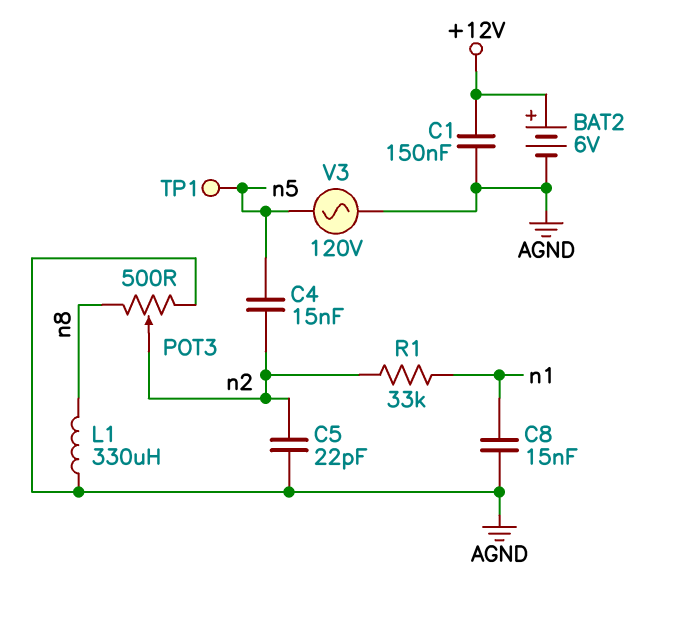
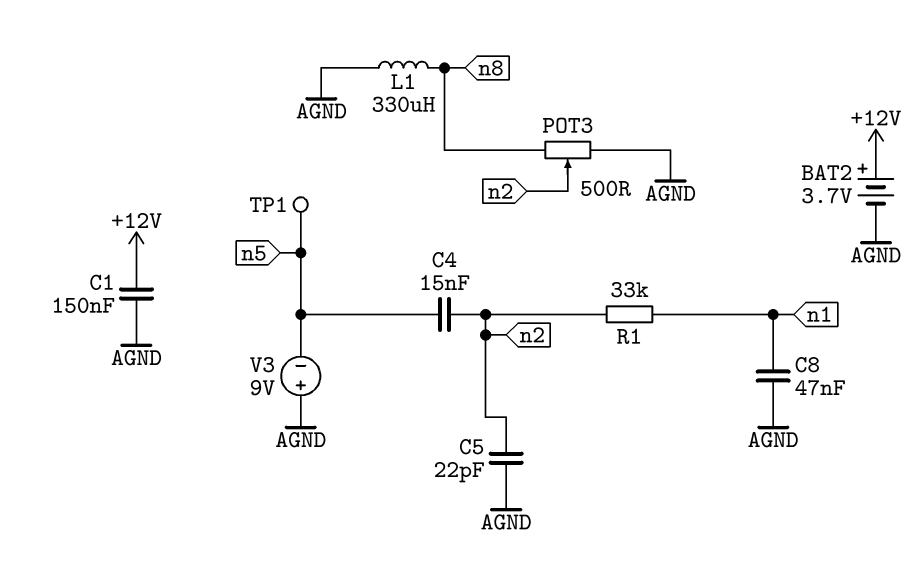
BAT2: 6V (plus +12V, minus AGND) -> 3.7V (plus +12V, minus AGND)
C8: 15nF (AGND, n1) -> 47nF (AGND, n1)
V3: AC 120V (AGND, n5) -> 9V (plus AGND, minus n5)

